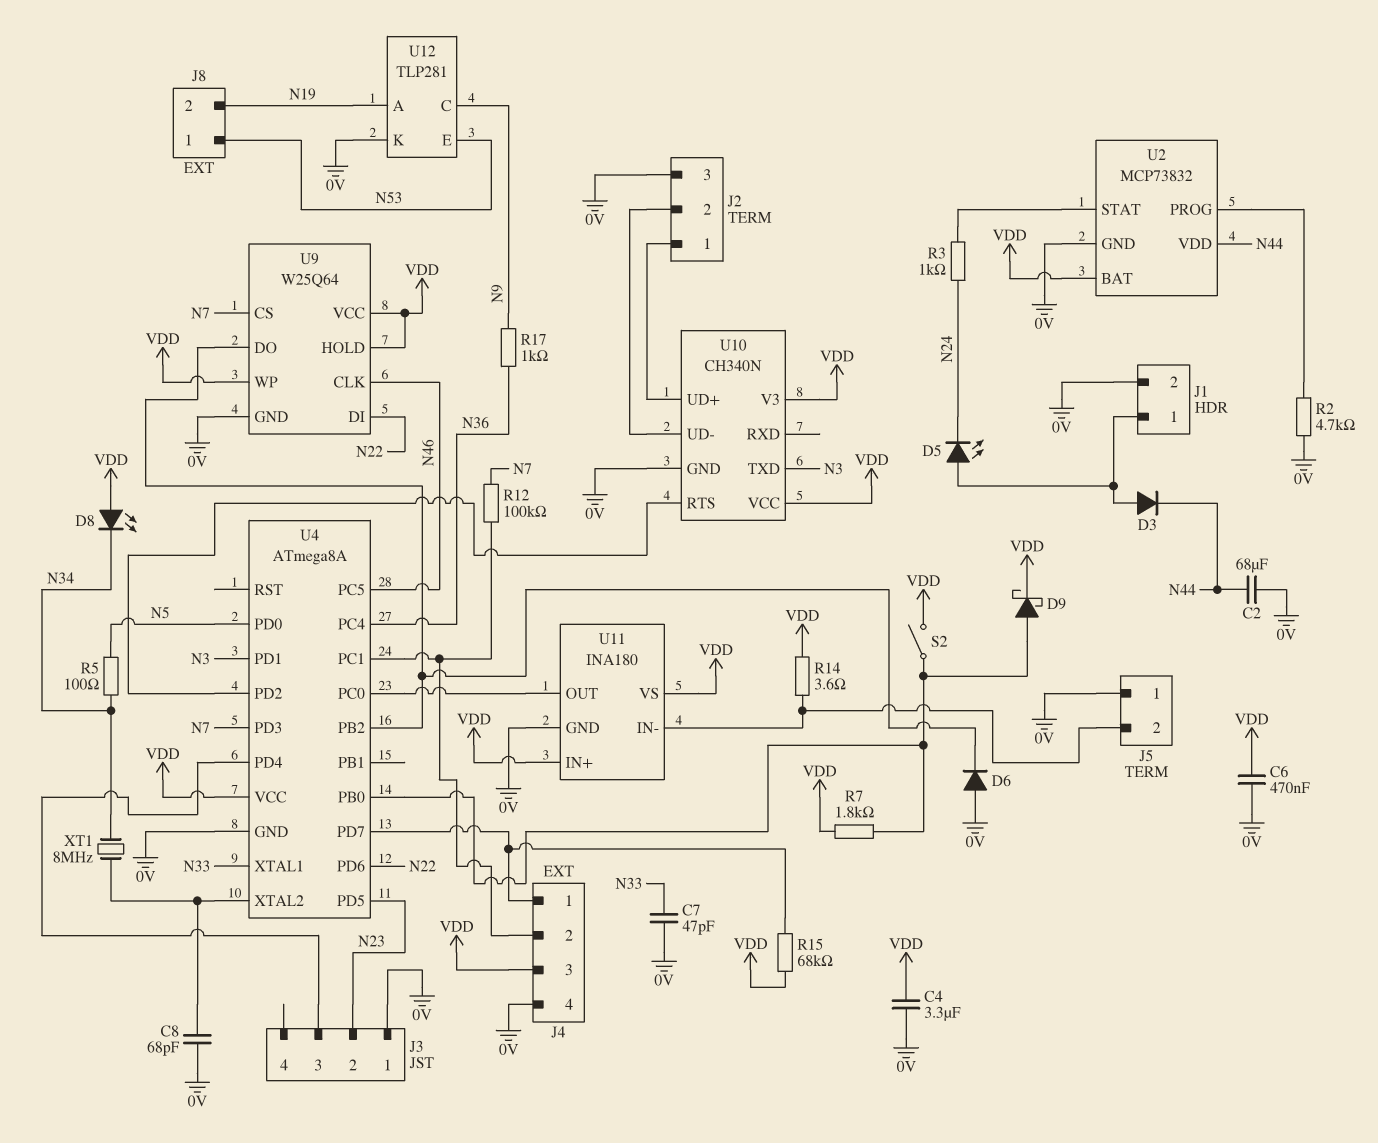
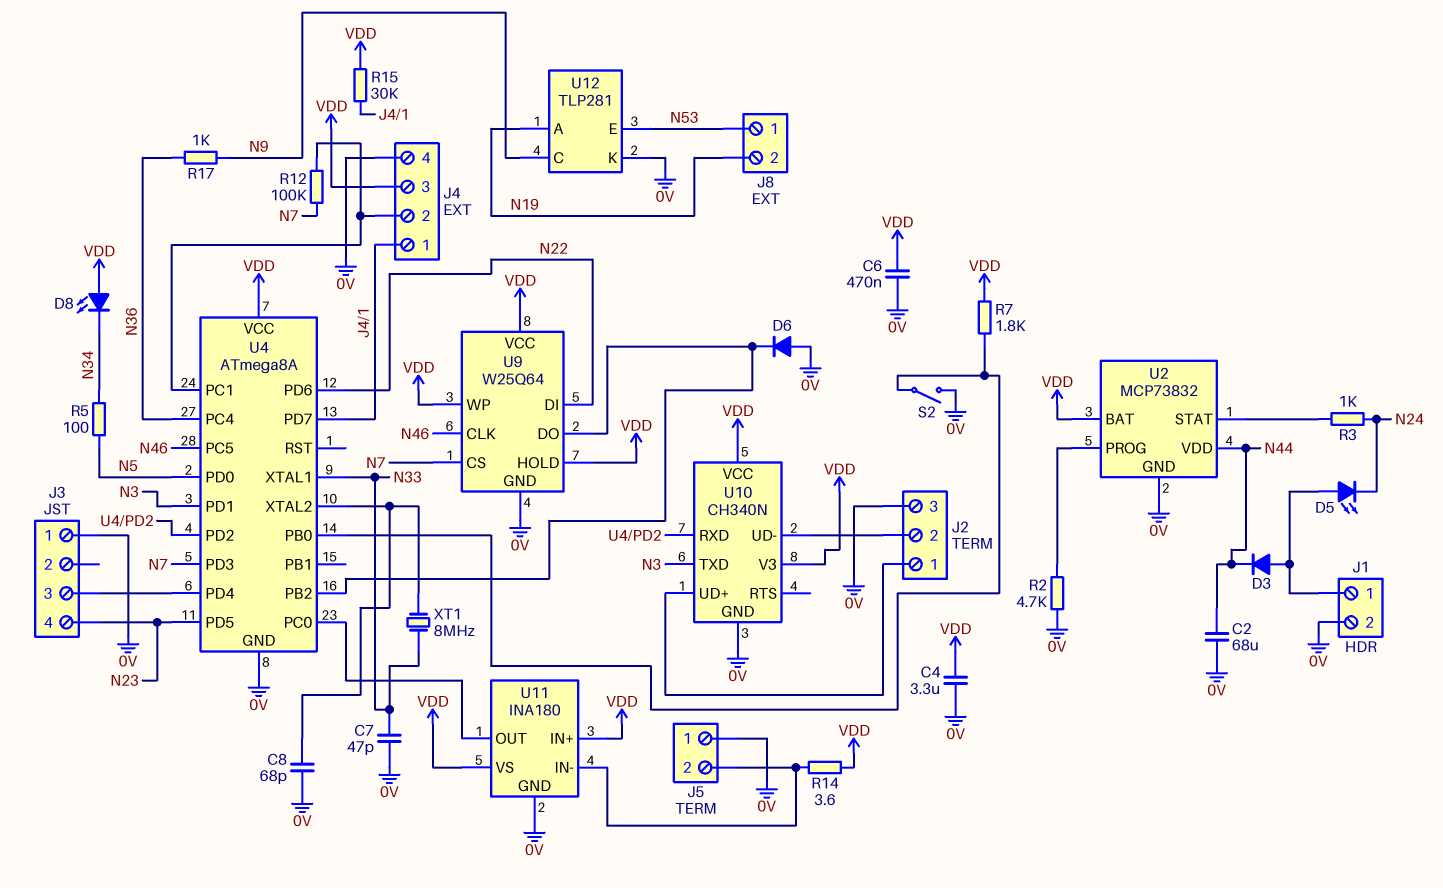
D9: schottky (A U4/PB0, K VDD) -> none
J3 pin 2: N23 -> none
J3 pin 4: none -> N23
R15: 68k (J4/1, VDD) -> 30k (J4/1, VDD)
S2: switch (U4/PB0, VDD) -> switch (0V, U4/PB0)
U10 pin RTS: U4/PD2 -> none
U10 pin RXD: none -> U4/PD2
XT1: 8MHz (N34, U4/XTAL2) -> 8MHz (N33, U4/XTAL2)

